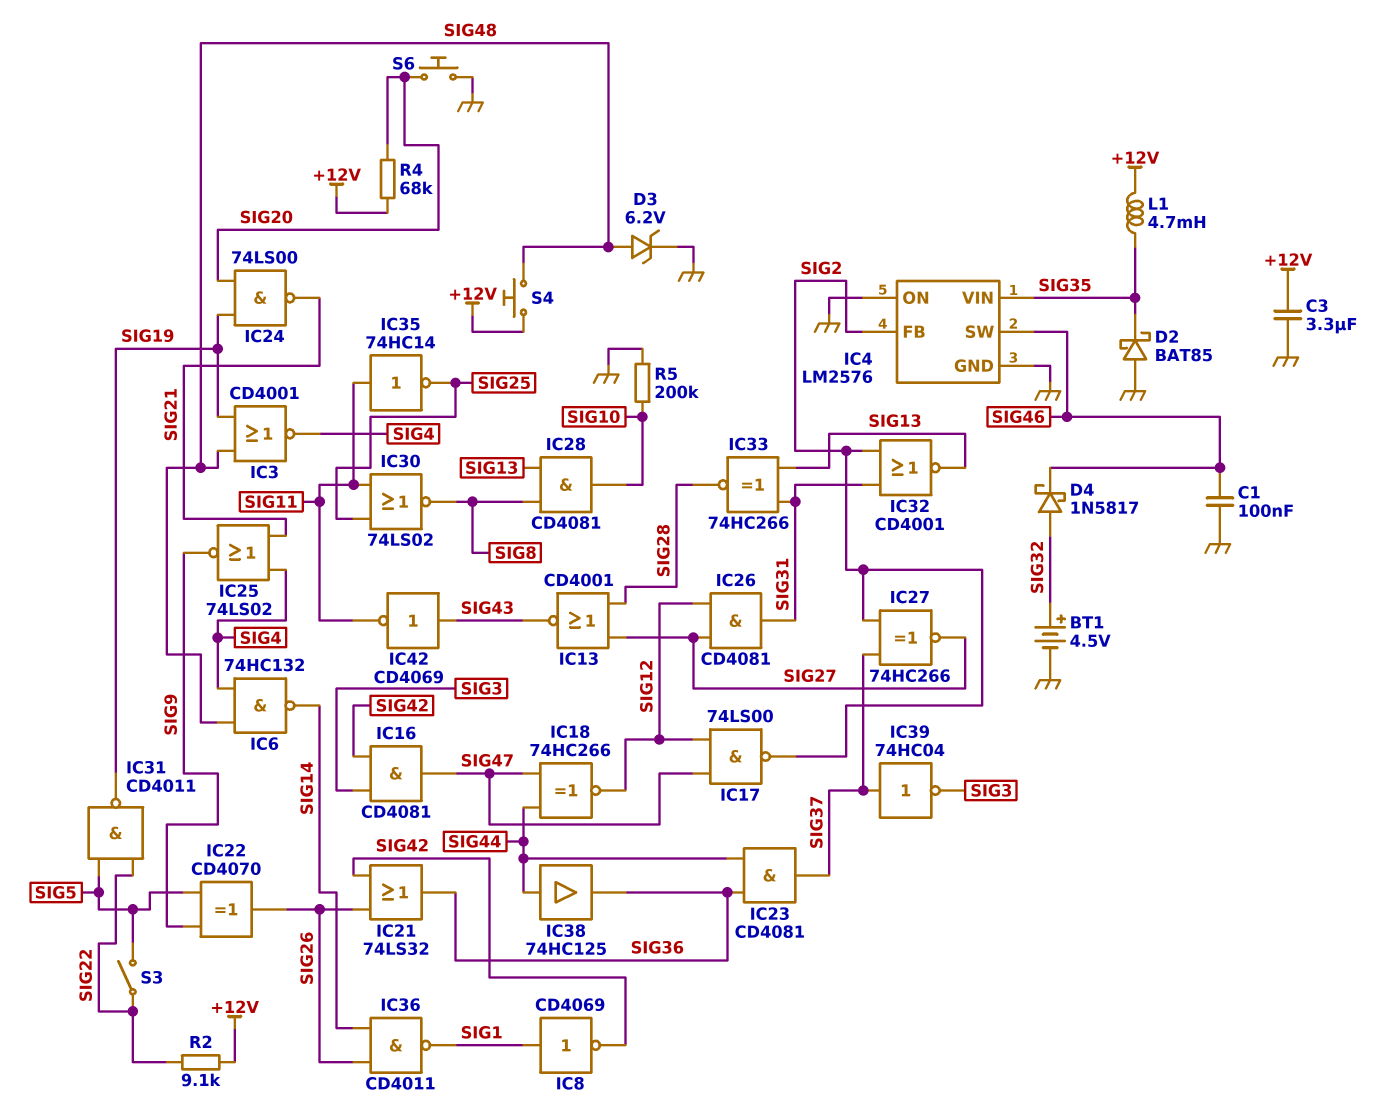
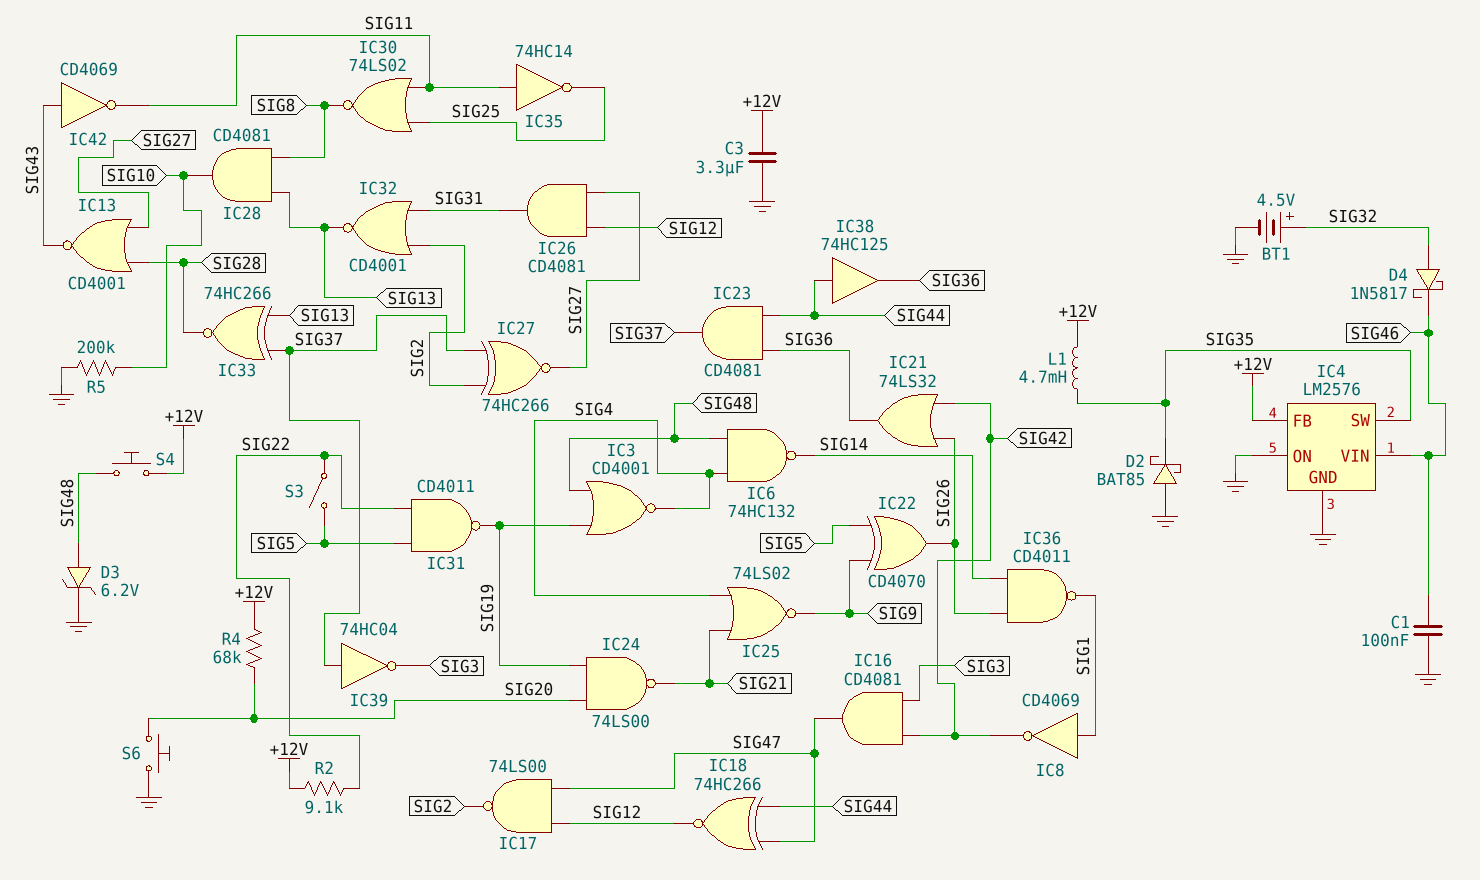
IC4 pin FB: SIG2 -> +12V
IC4 pin SW: SIG46 -> SIG35
IC4 pin VIN: SIG35 -> SIG46
IC33: XNOR 74HC266 (in SIG13, in SIG31, out SIG28) -> XNOR 74HC266 (in SIG13, in SIG37, out SIG28)

